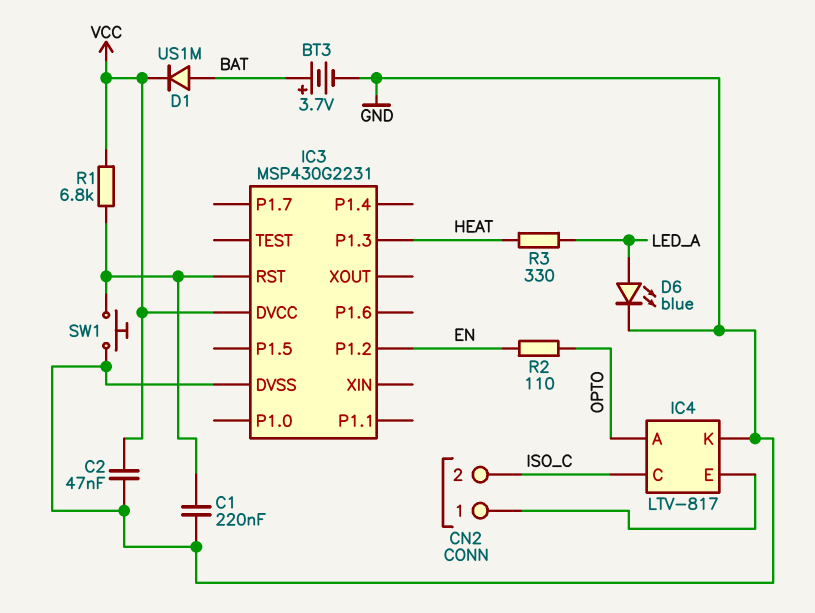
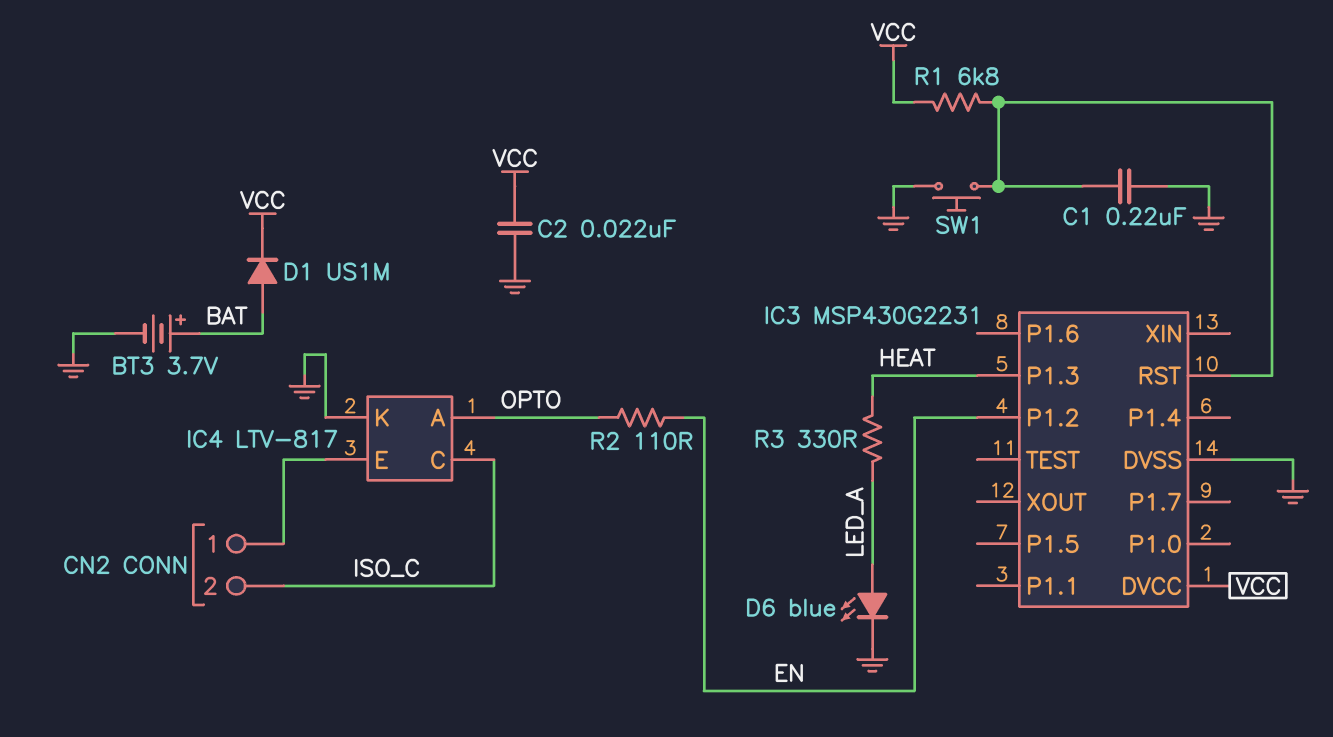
C2: 47nF (GND, VCC) -> 22nF (GND, VCC)

